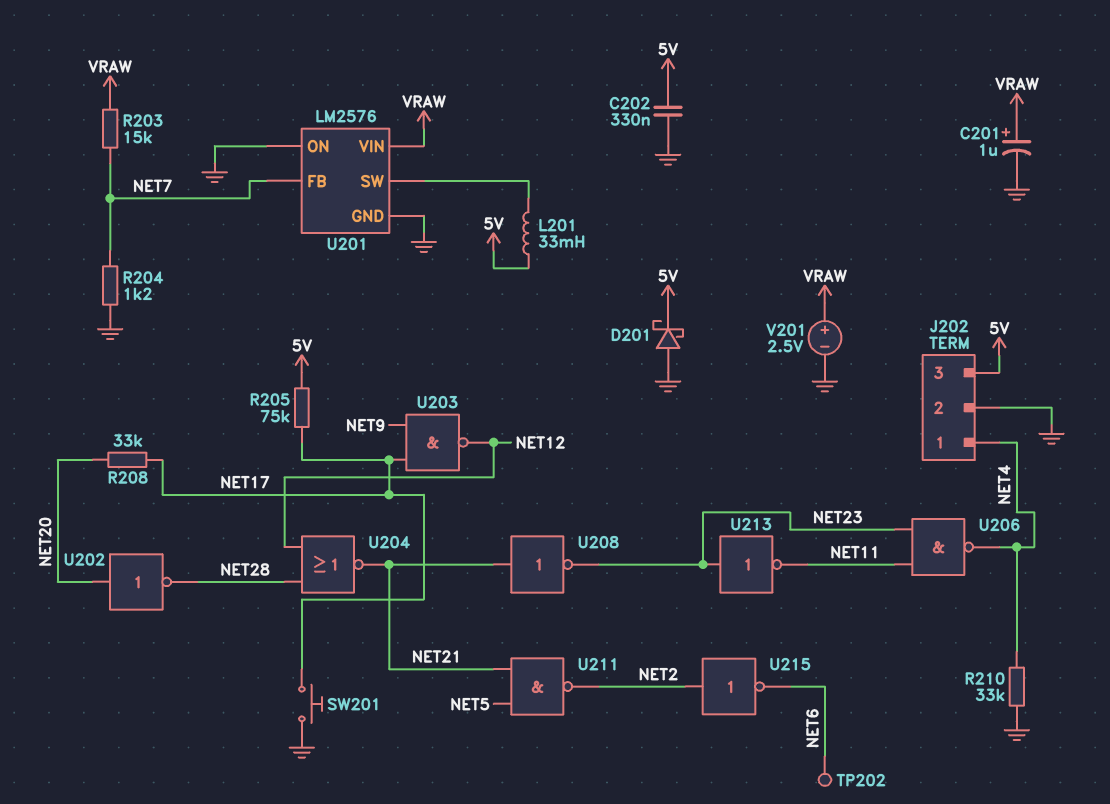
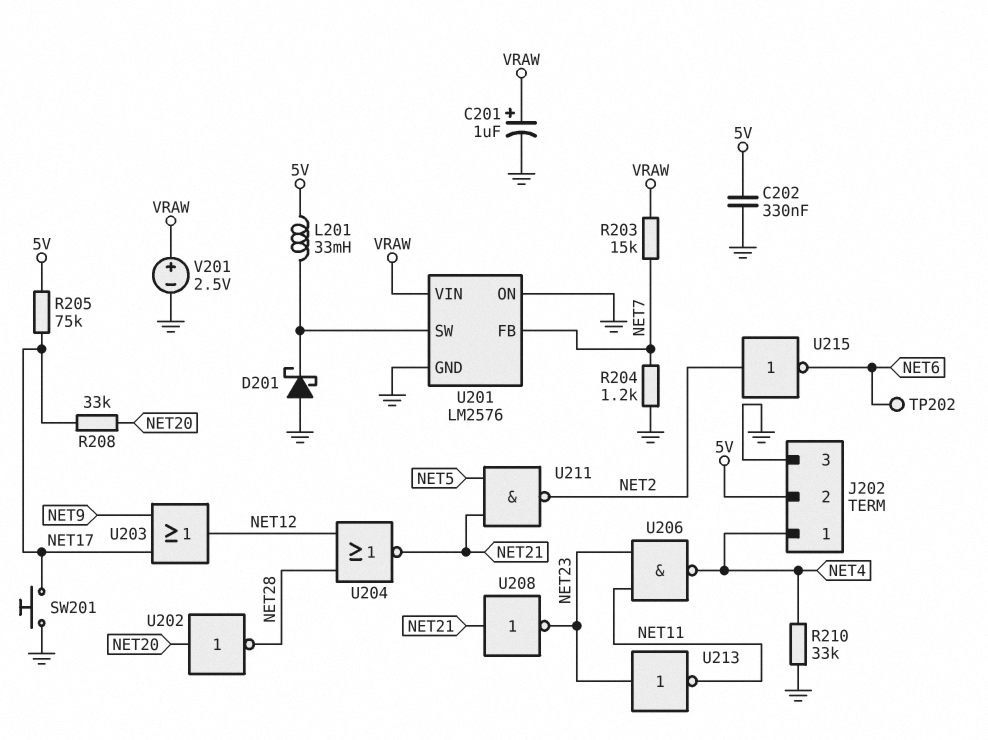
D201: schottky (A GND, K 5V) -> schottky (A GND, K U201/SW)
J202 pin 2: GND -> 5V
J202 pin 3: 5V -> GND
U203: NAND (in NET9, in NET17, out NET12) -> OR (in NET9, in NET17, out NET12)

